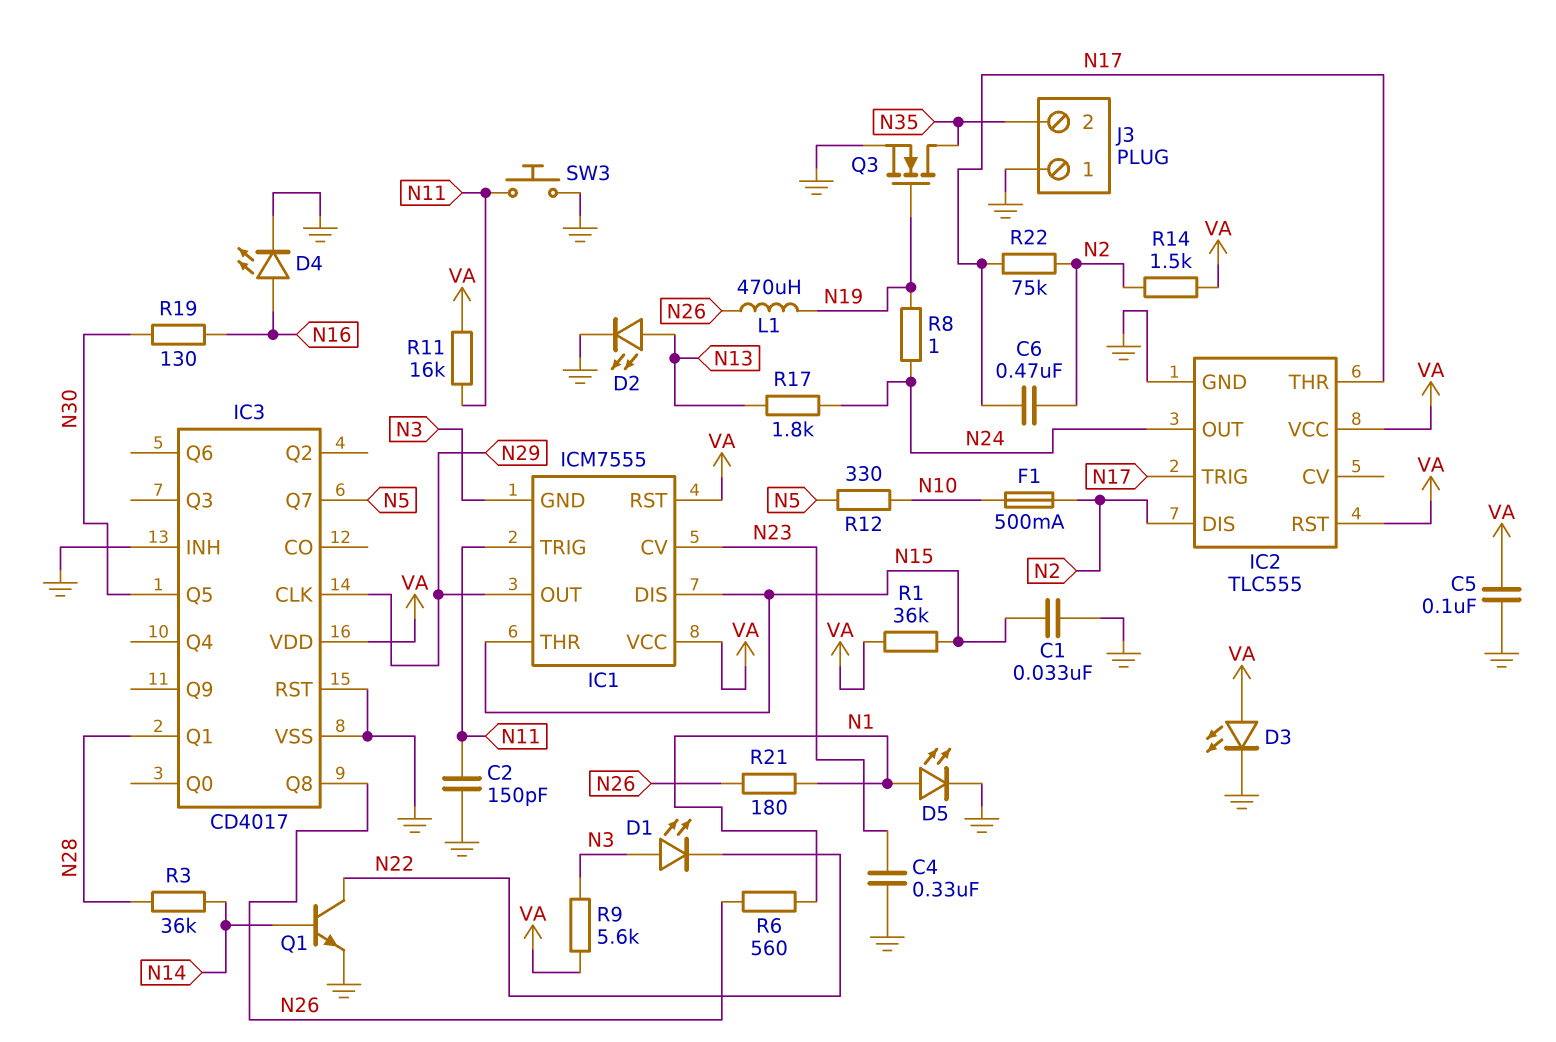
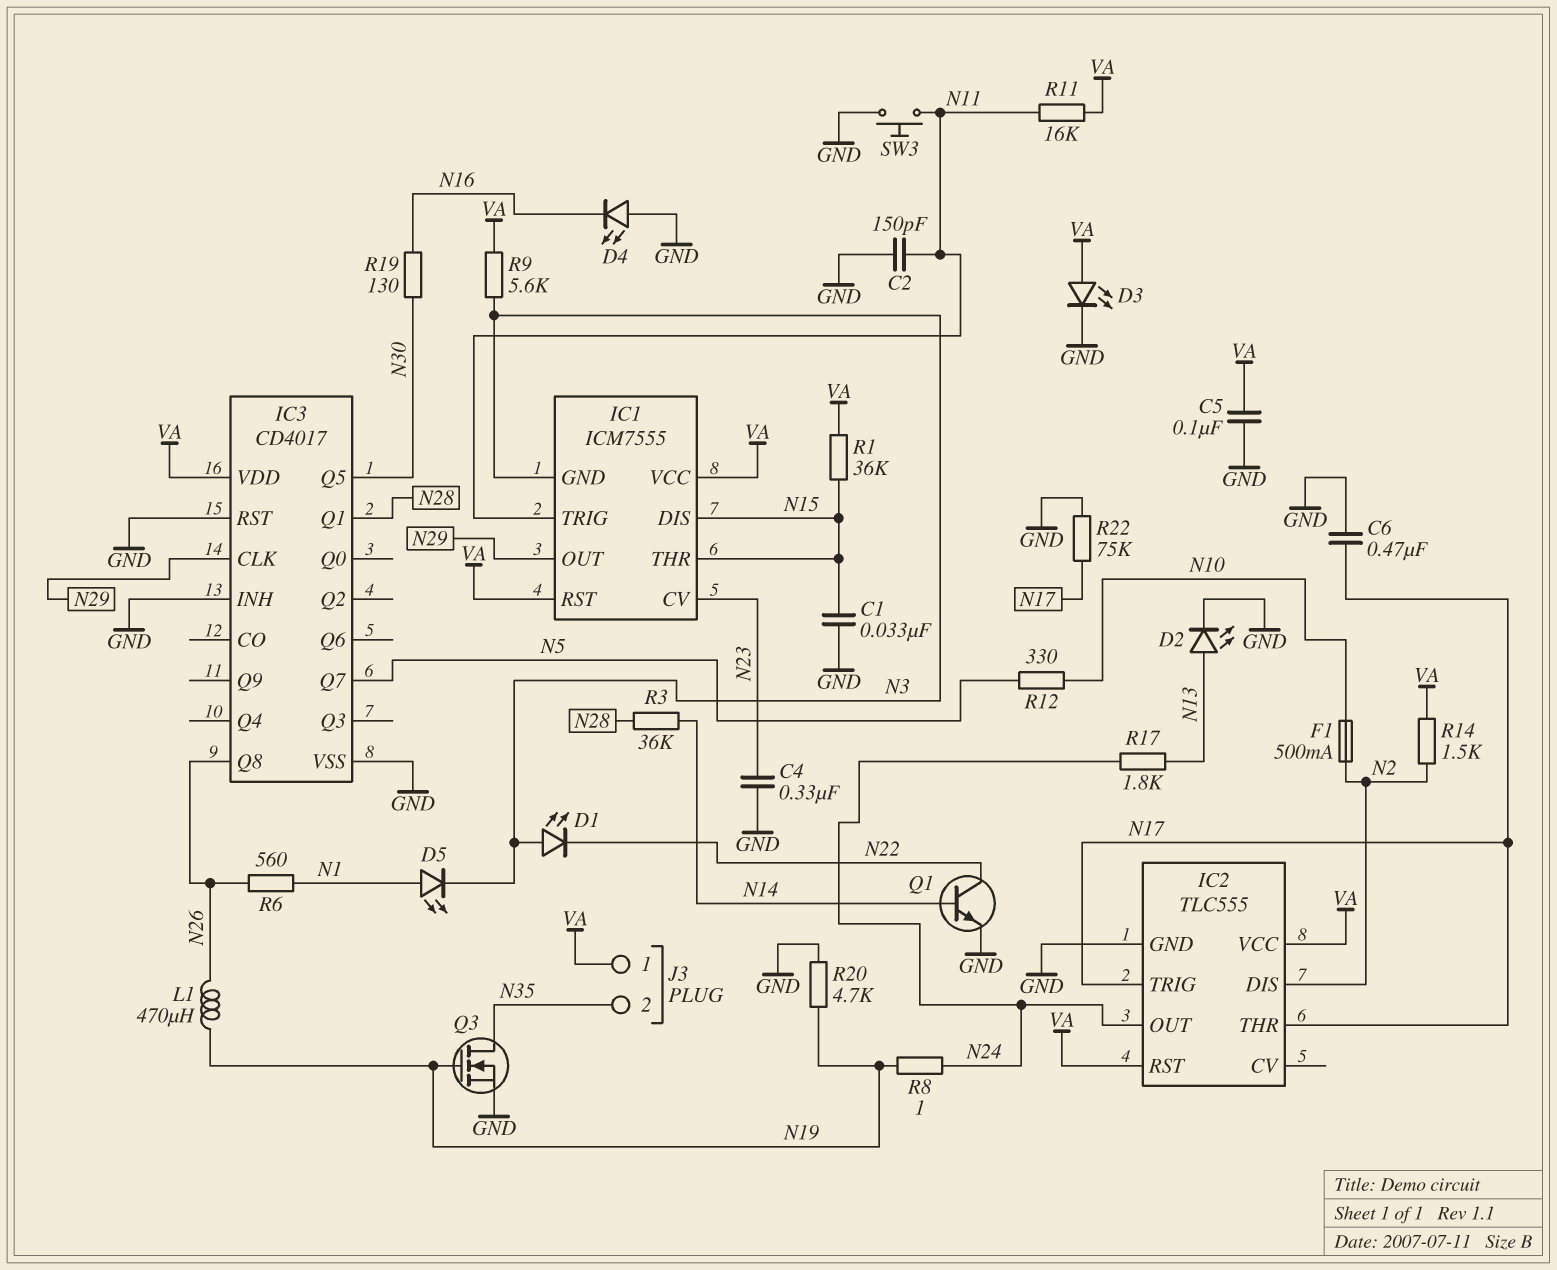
C6: 470nF (N2, N17) -> 470nF (GND, N17)
D4: LED (A N16, K GND) -> LED (A GND, K N16)
D5: LED (A N1, K GND) -> LED (A N1, K N3)
J3 pin 1: GND -> VA
R20: none -> 4.7k (GND, N19)
R21: 180 (N1, N26) -> none
R22: 75k (N2, N17) -> 75k (GND, N17)

